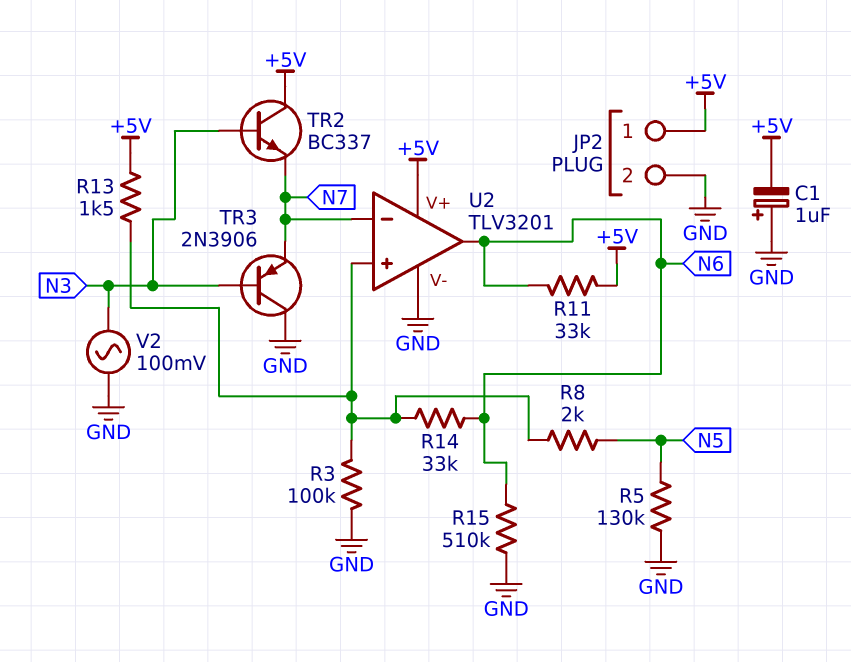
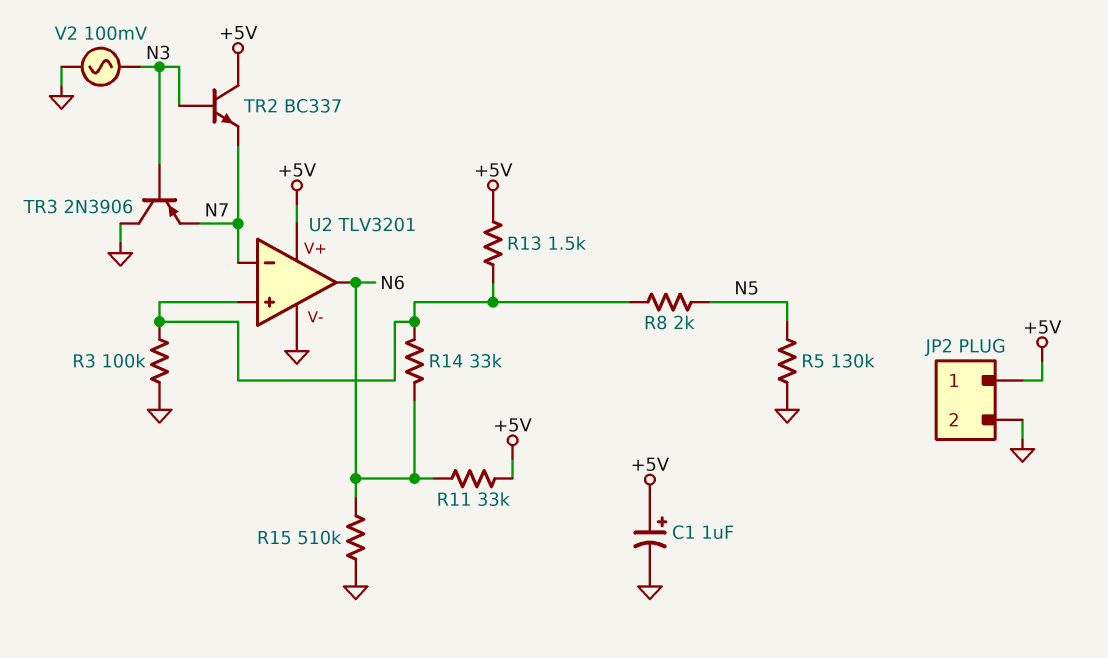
C1: 1uF (plus GND, minus +5V) -> 1uF (plus +5V, minus GND)

